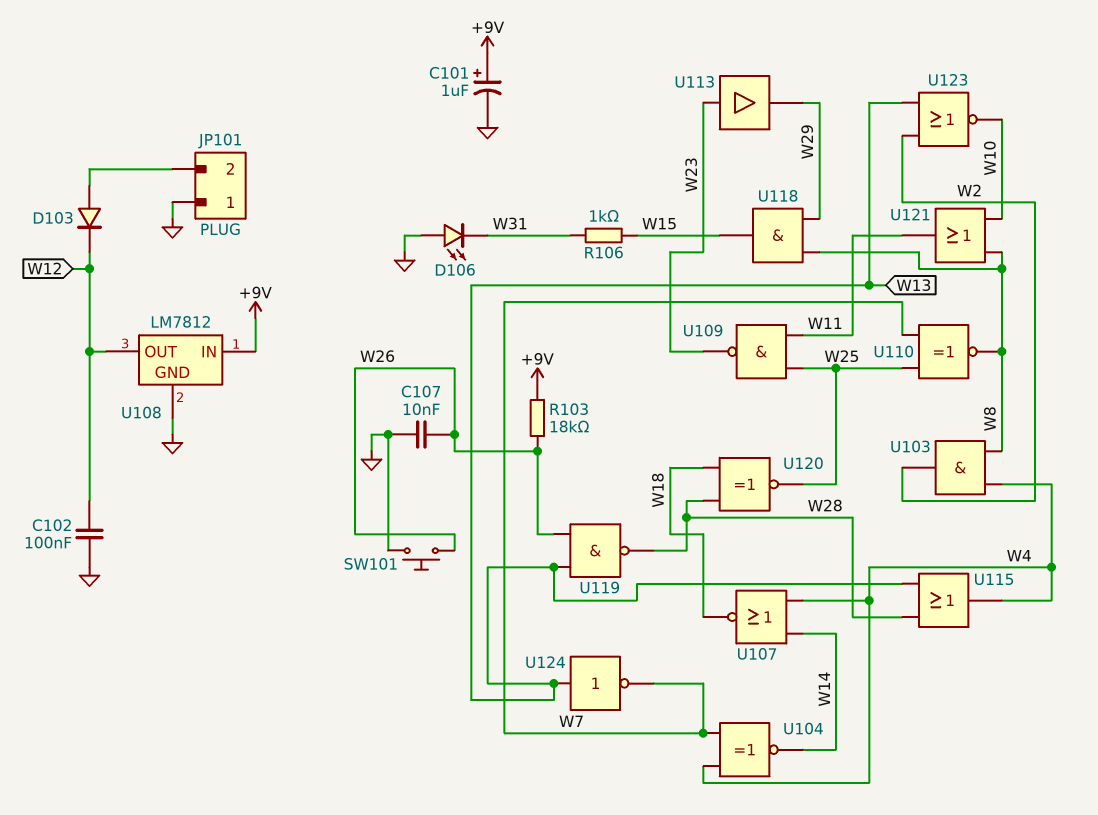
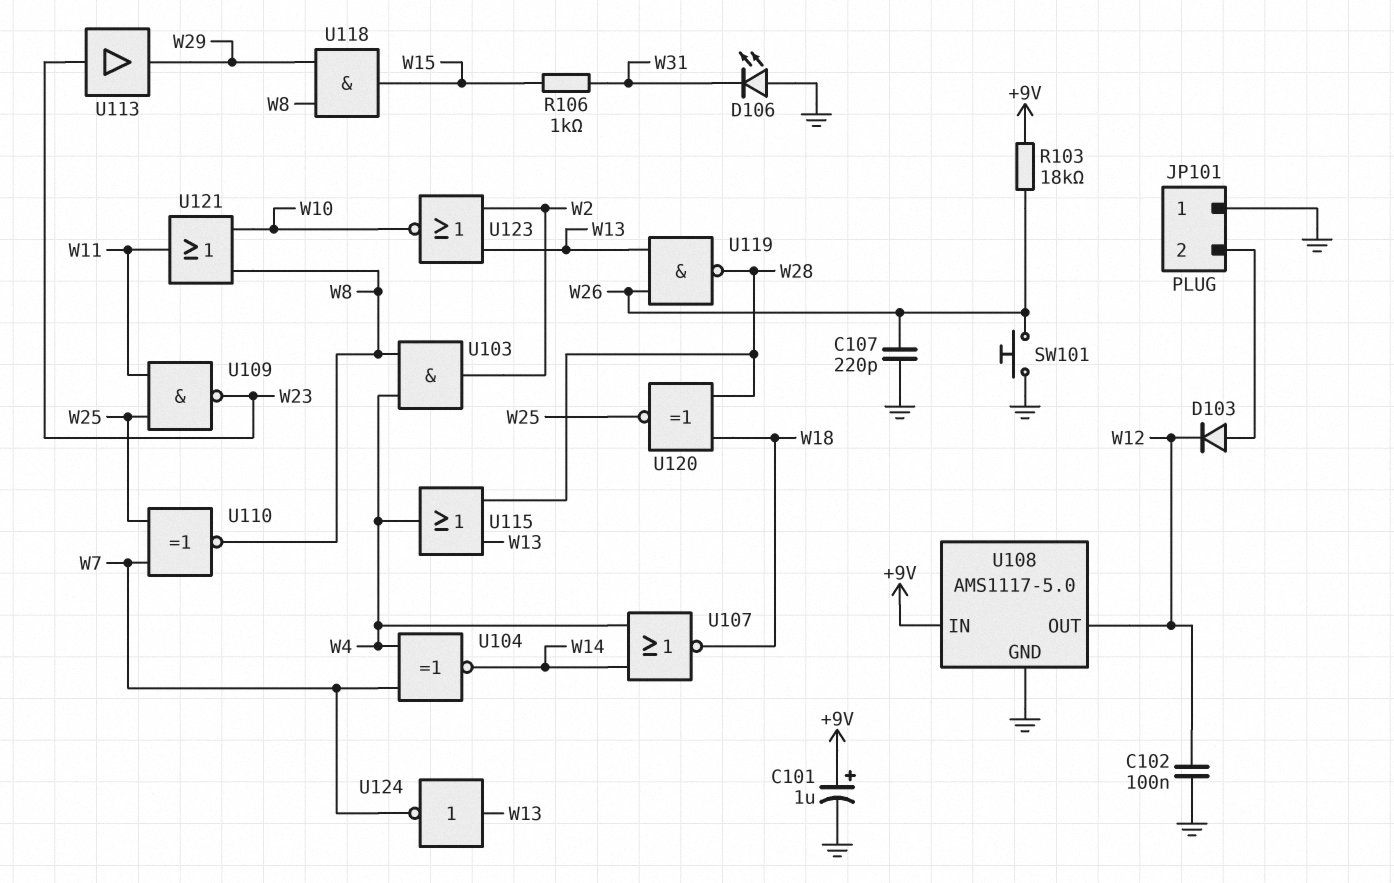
C107: 10nF (GND, W26) -> 220pF (GND, W26)
U108: LM7812 -> AMS1117-5.0

